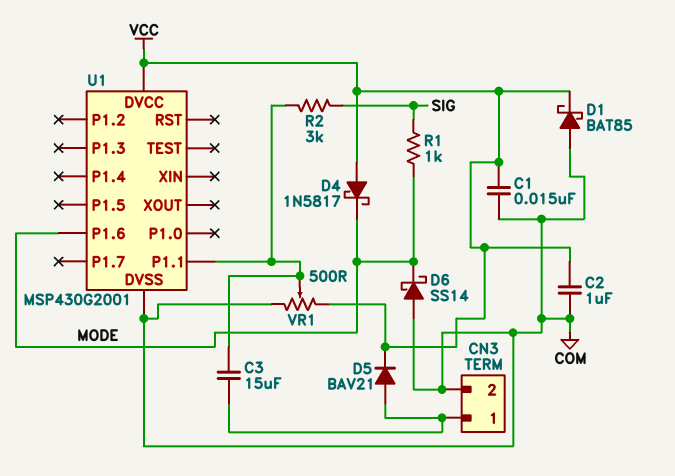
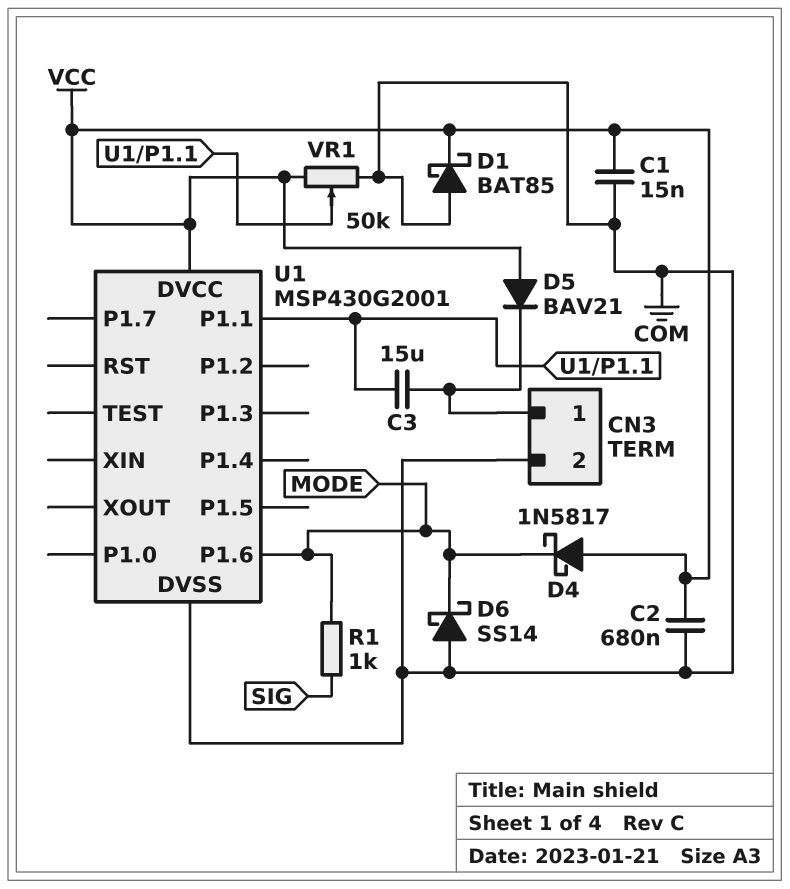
C2: 1uF (COM, VCC) -> 680nF (COM, VCC)
D5: diode BAV21 (A CN3/1, K VCC) -> diode BAV21 (A VCC, K CN3/1)
R2: 3k (SIG, U1/P1.1) -> none
VR1: 500 (COM, VCC, wiper U1/P1.1) -> 50k (COM, VCC, wiper U1/P1.1)

